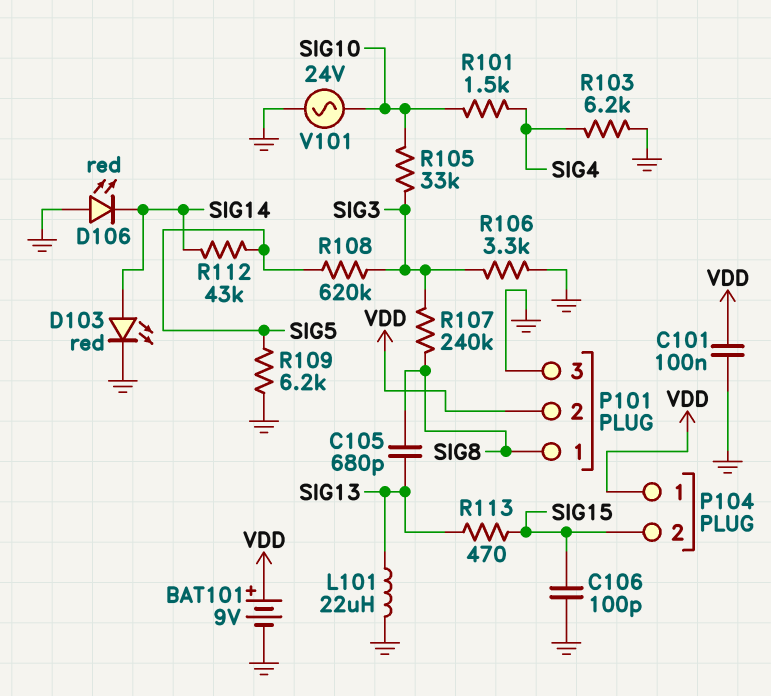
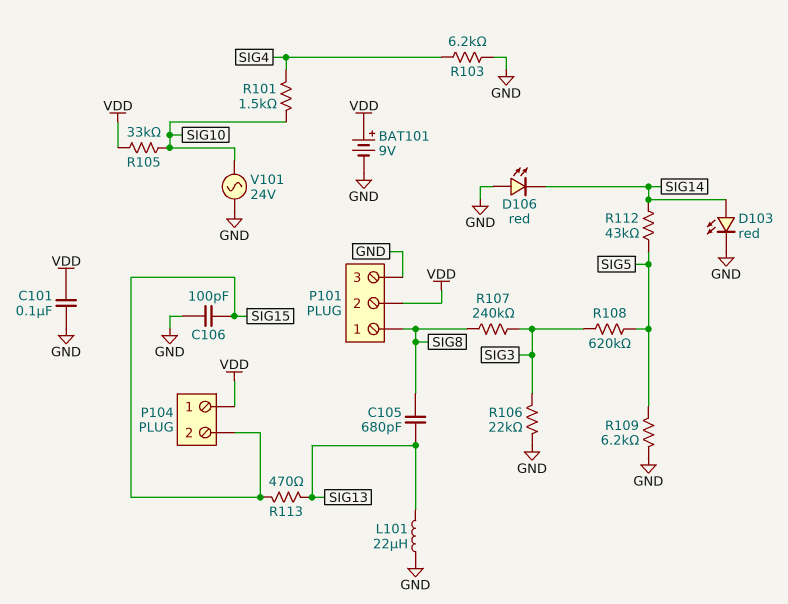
R105: 33k (SIG3, SIG10) -> 33k (SIG10, VDD)
R106: 3.3k (GND, SIG3) -> 22k (GND, SIG3)

